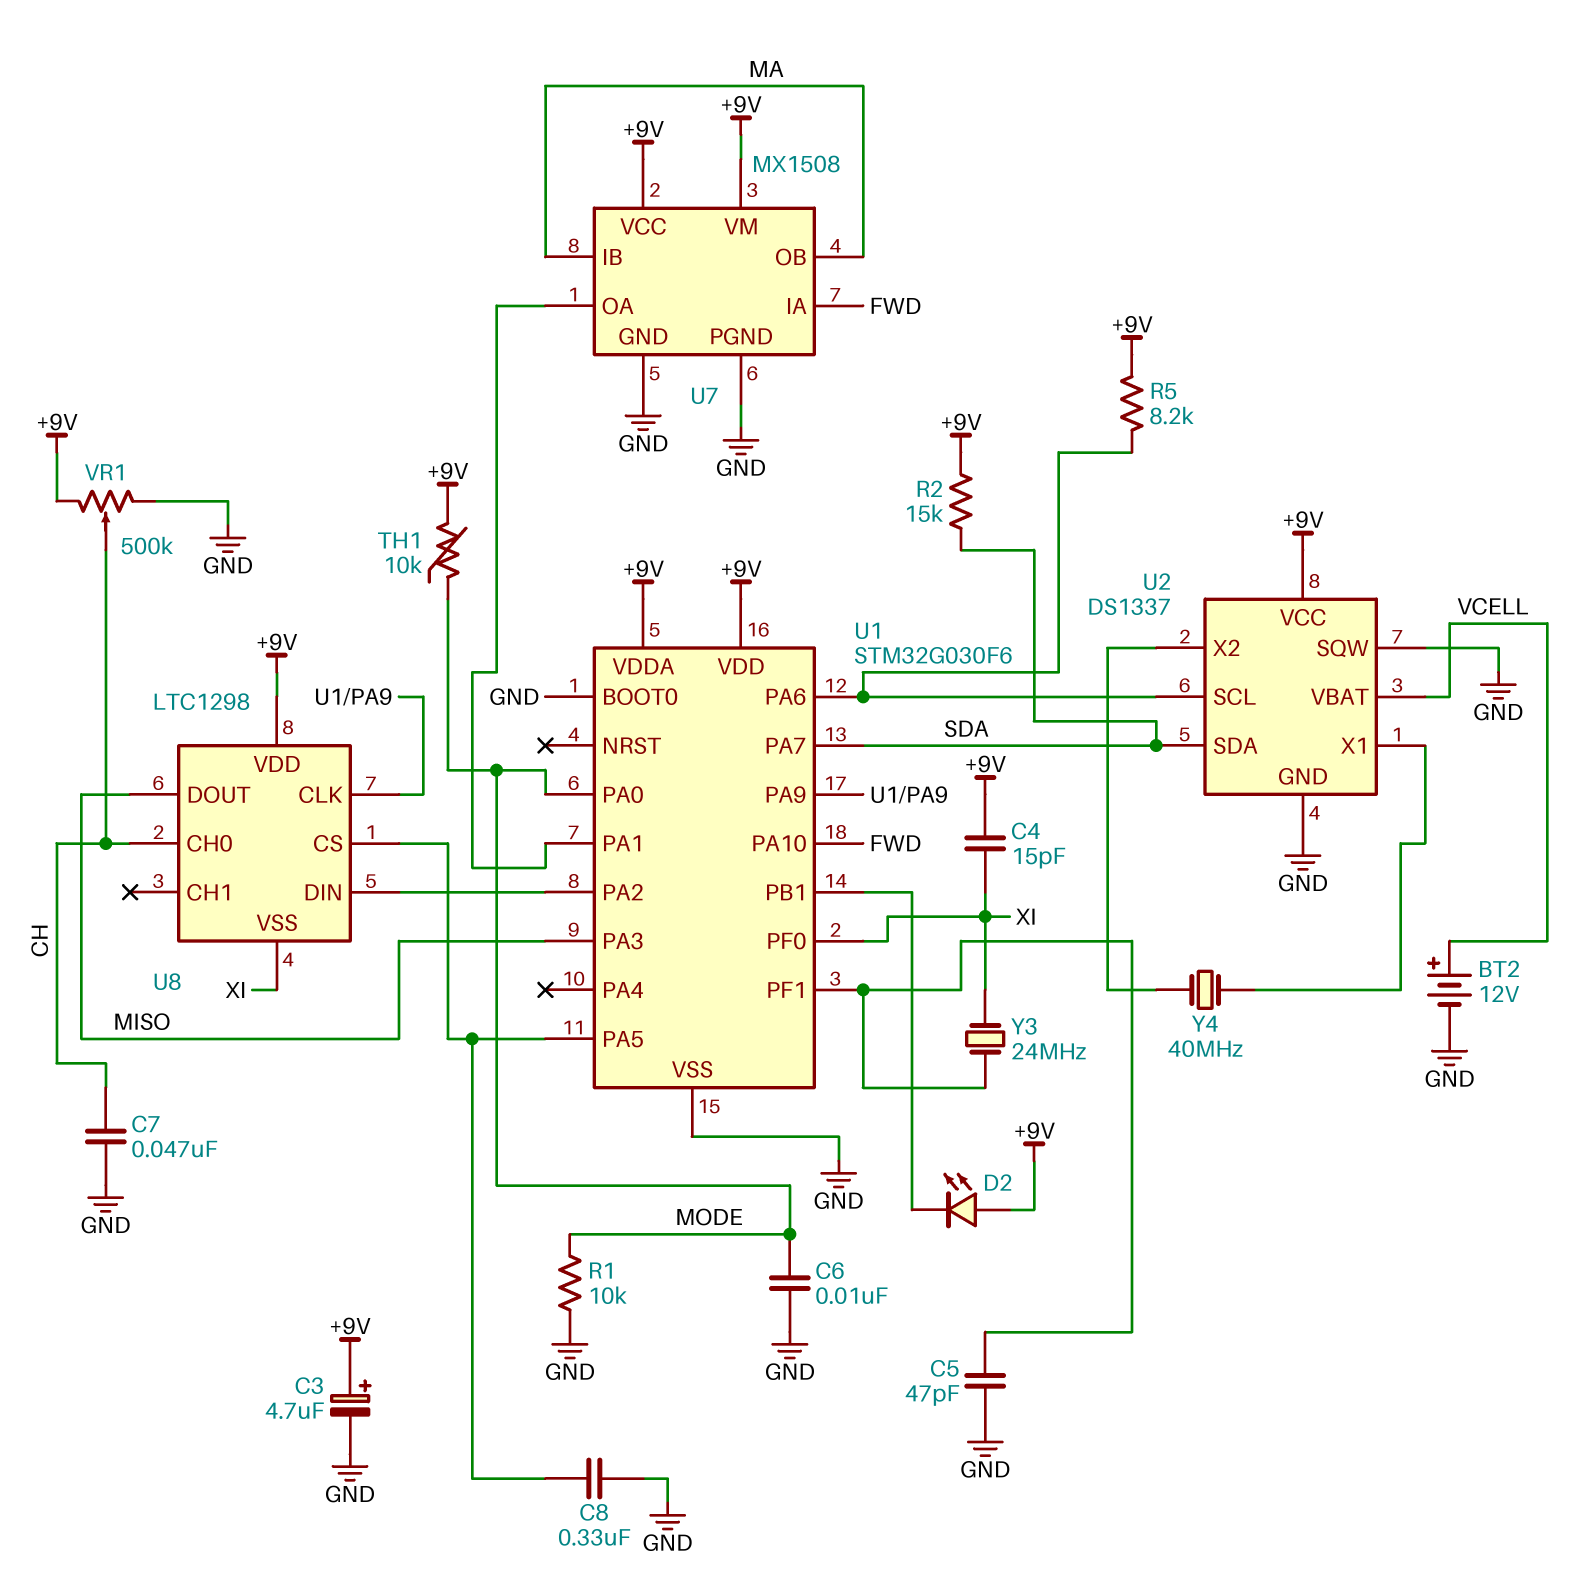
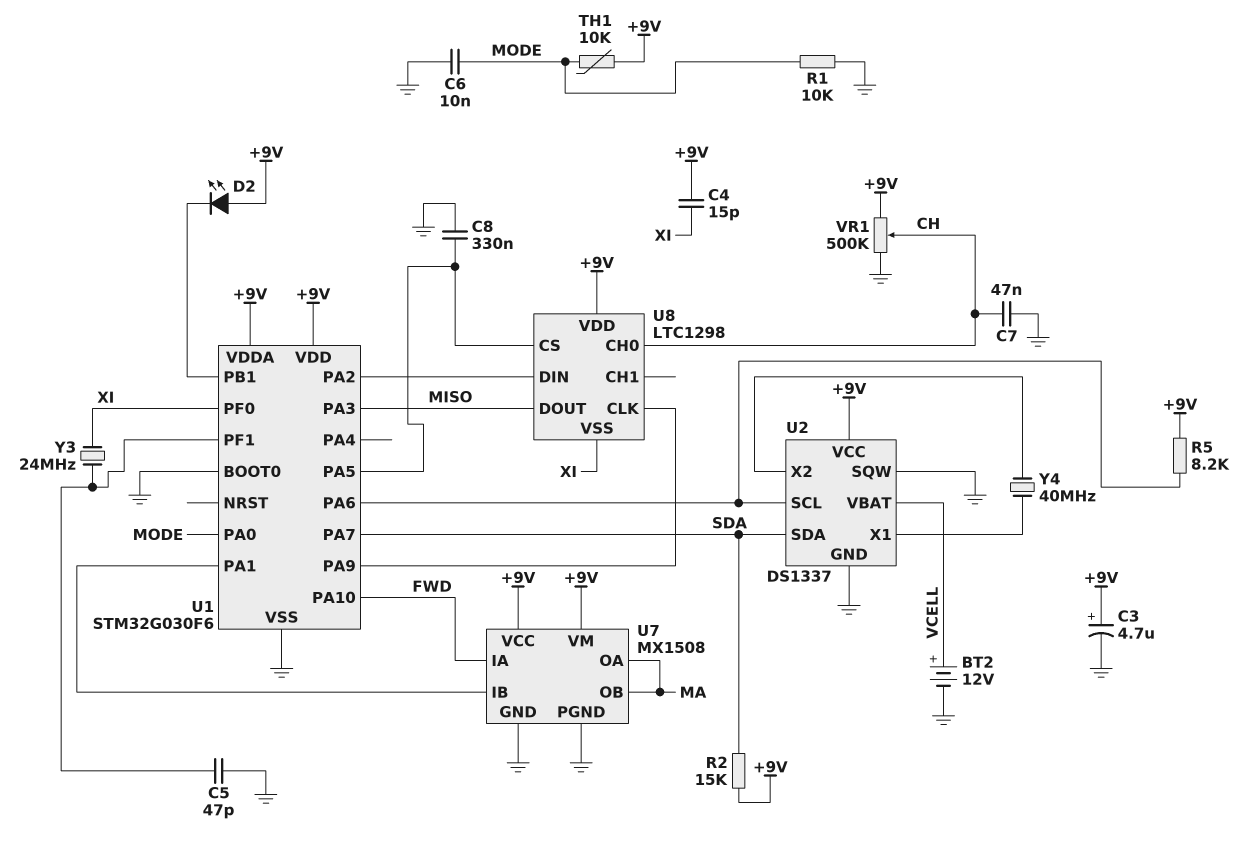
U7 pin IB: MA -> U1/PA1
U7 pin OA: U1/PA1 -> MA

